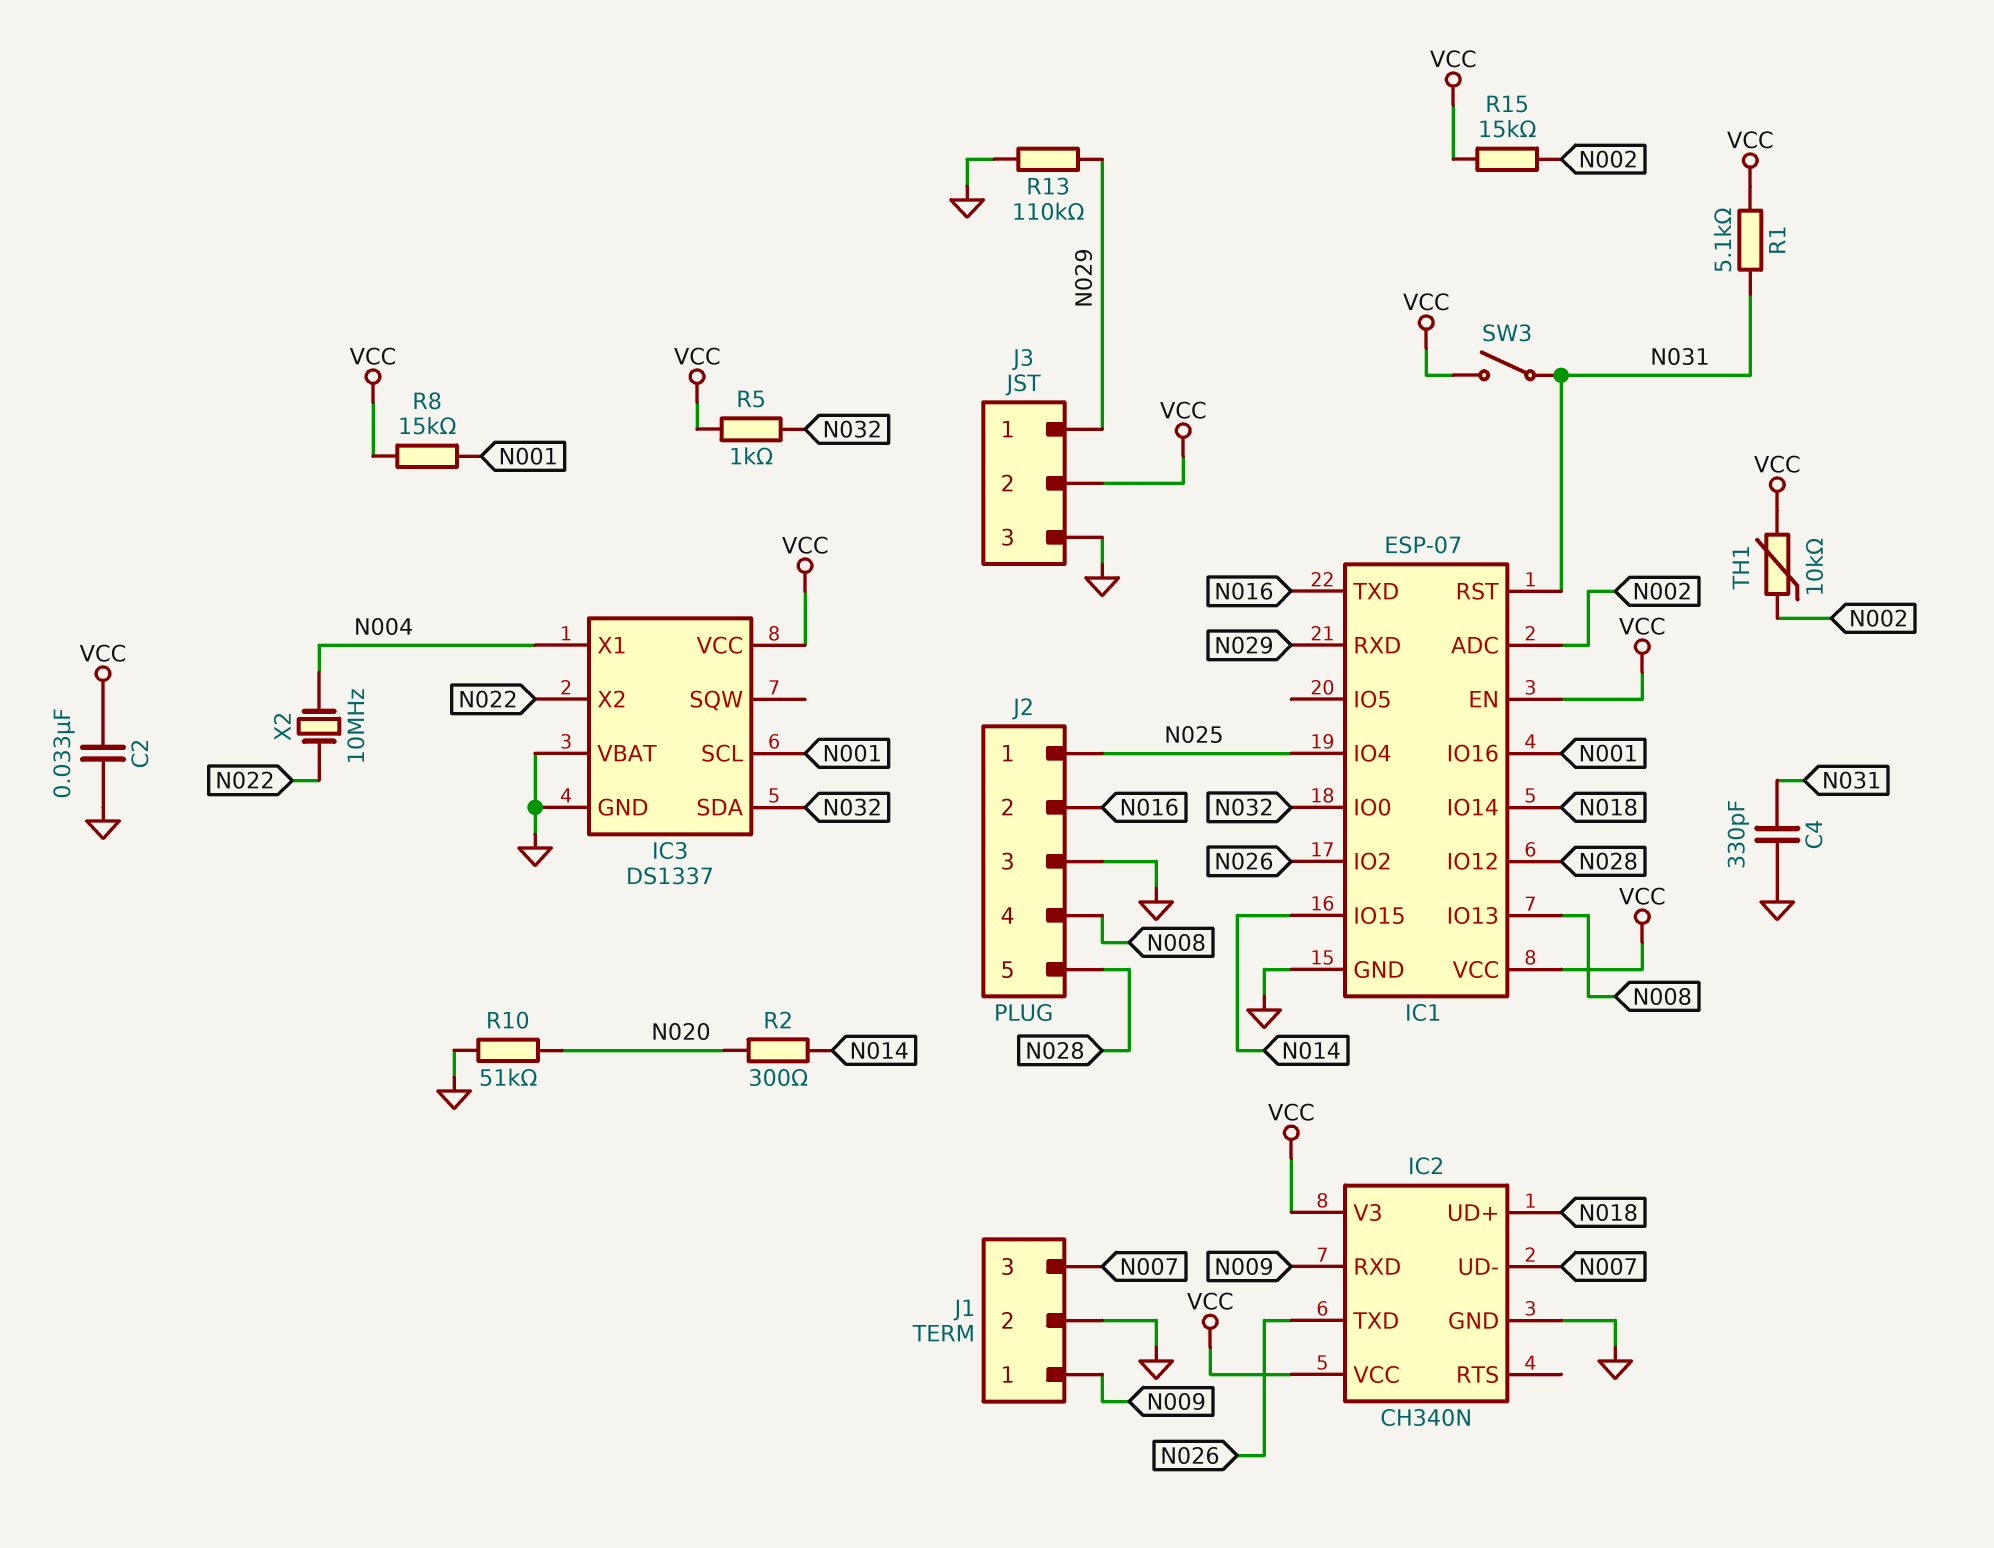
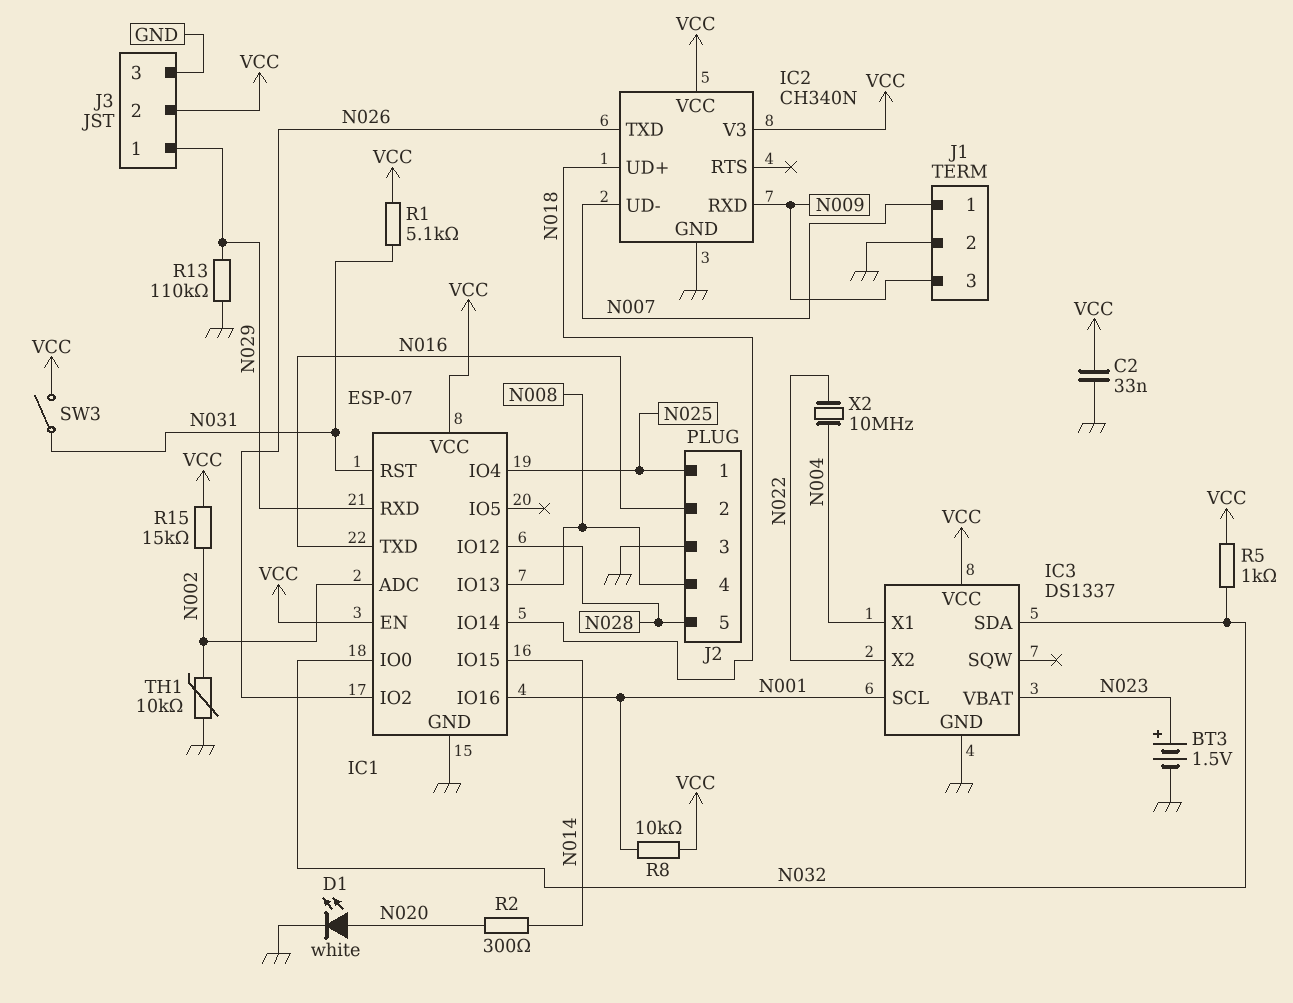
BT3: none -> 1.5V (plus N023, minus GND)
C4: 330pF (GND, N031) -> none
D1: none -> LED white (A N020, K GND)
IC3 pin VBAT: GND -> N023
J1 pin 1: N009 -> N007
J1 pin 3: N007 -> N009
R8: 15k (N001, VCC) -> 10k (N001, VCC)
R10: 51k (GND, N020) -> none
TH1: 10k (N002, VCC) -> 10k (GND, N002)

